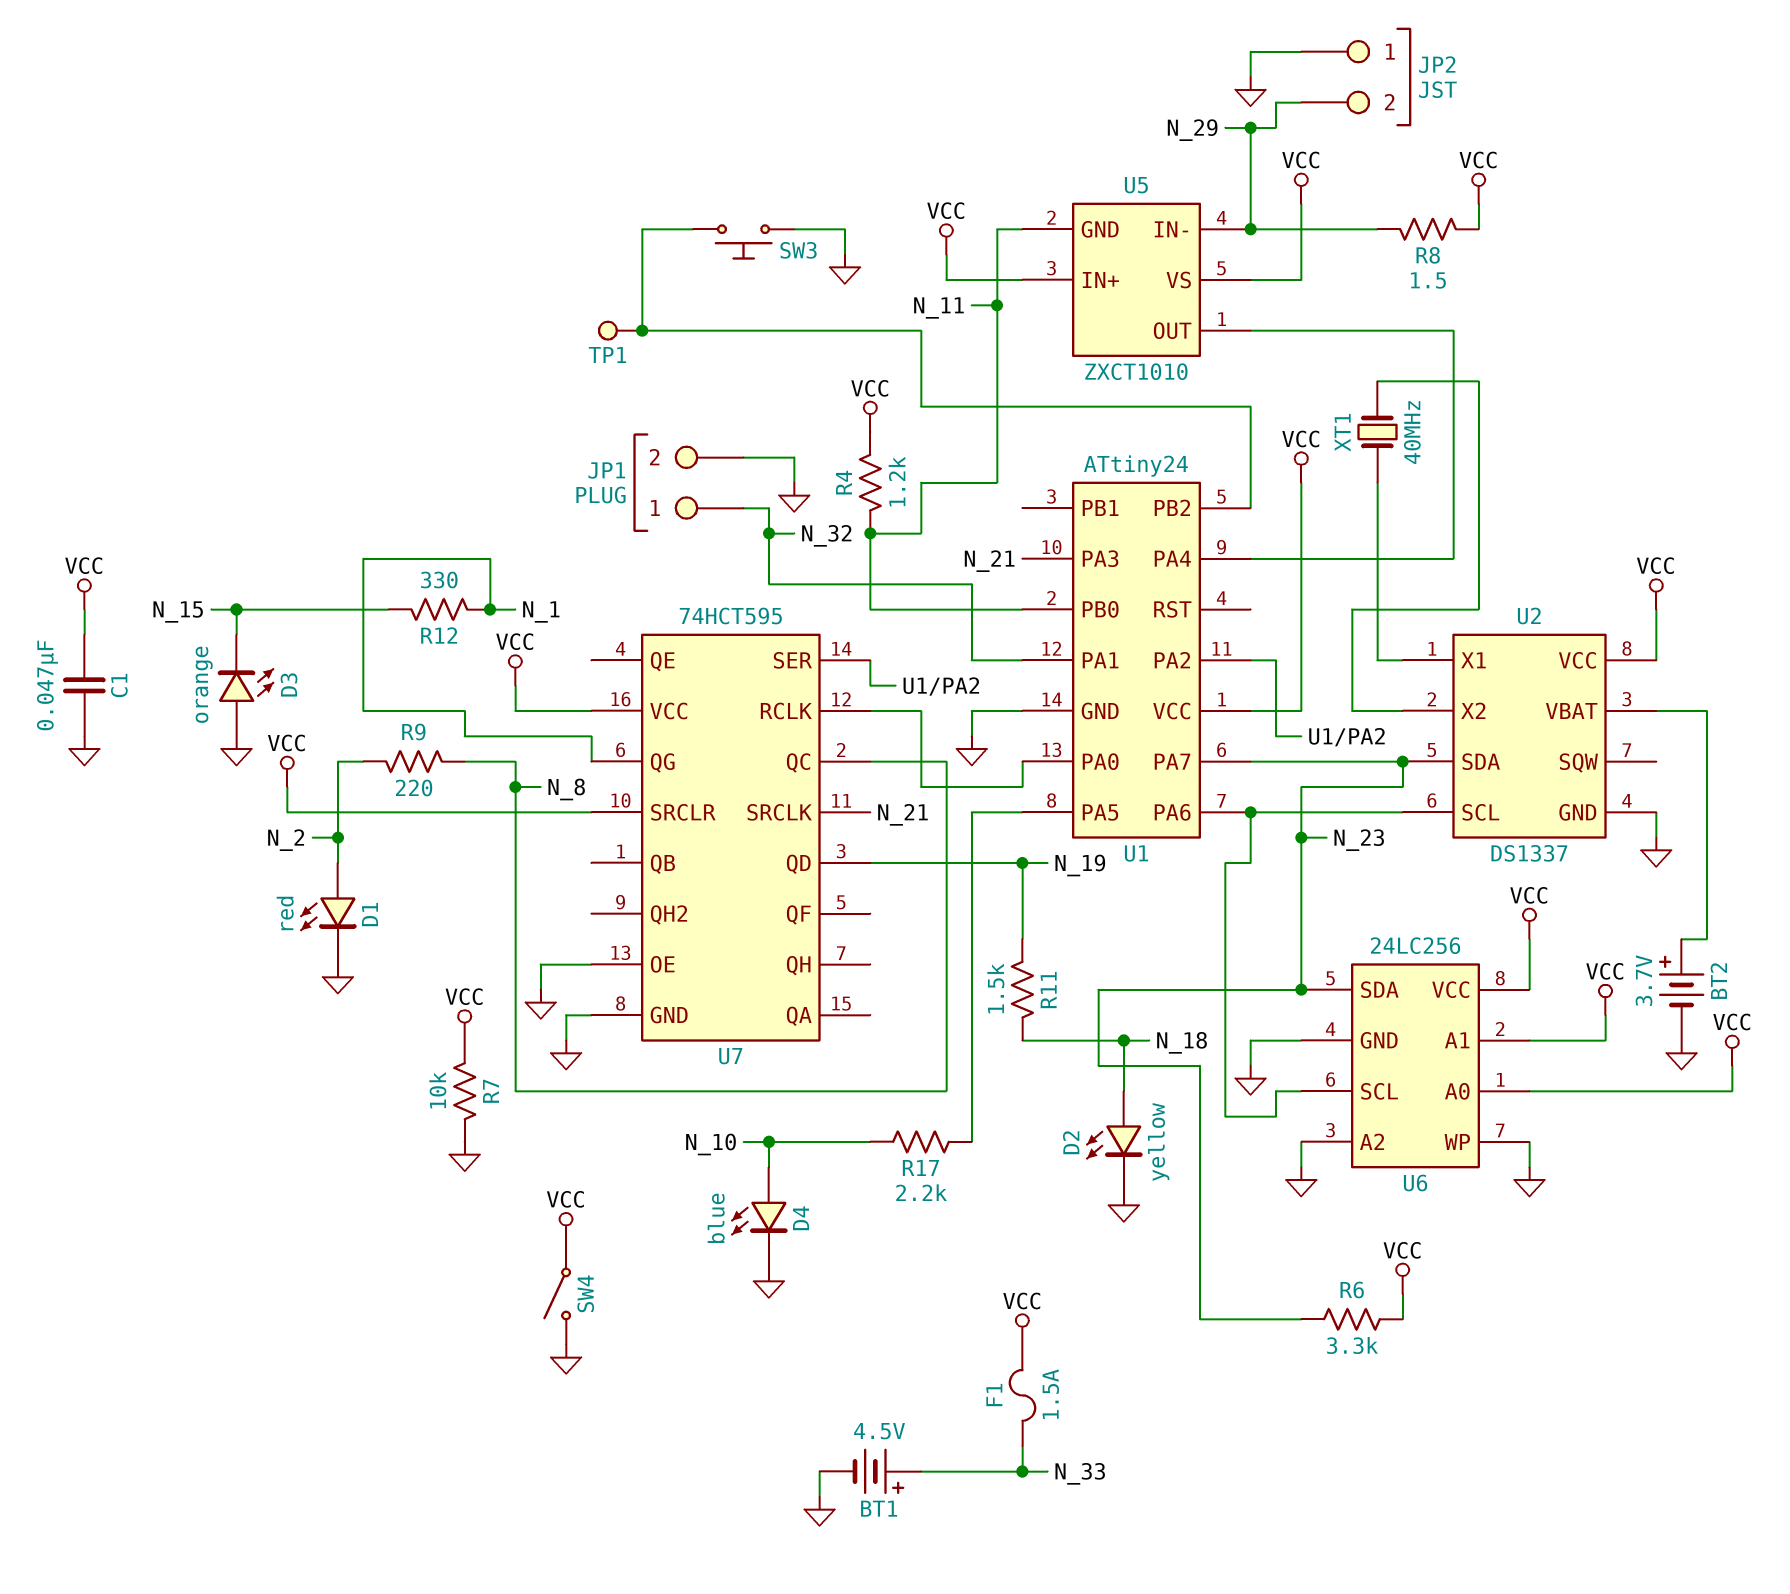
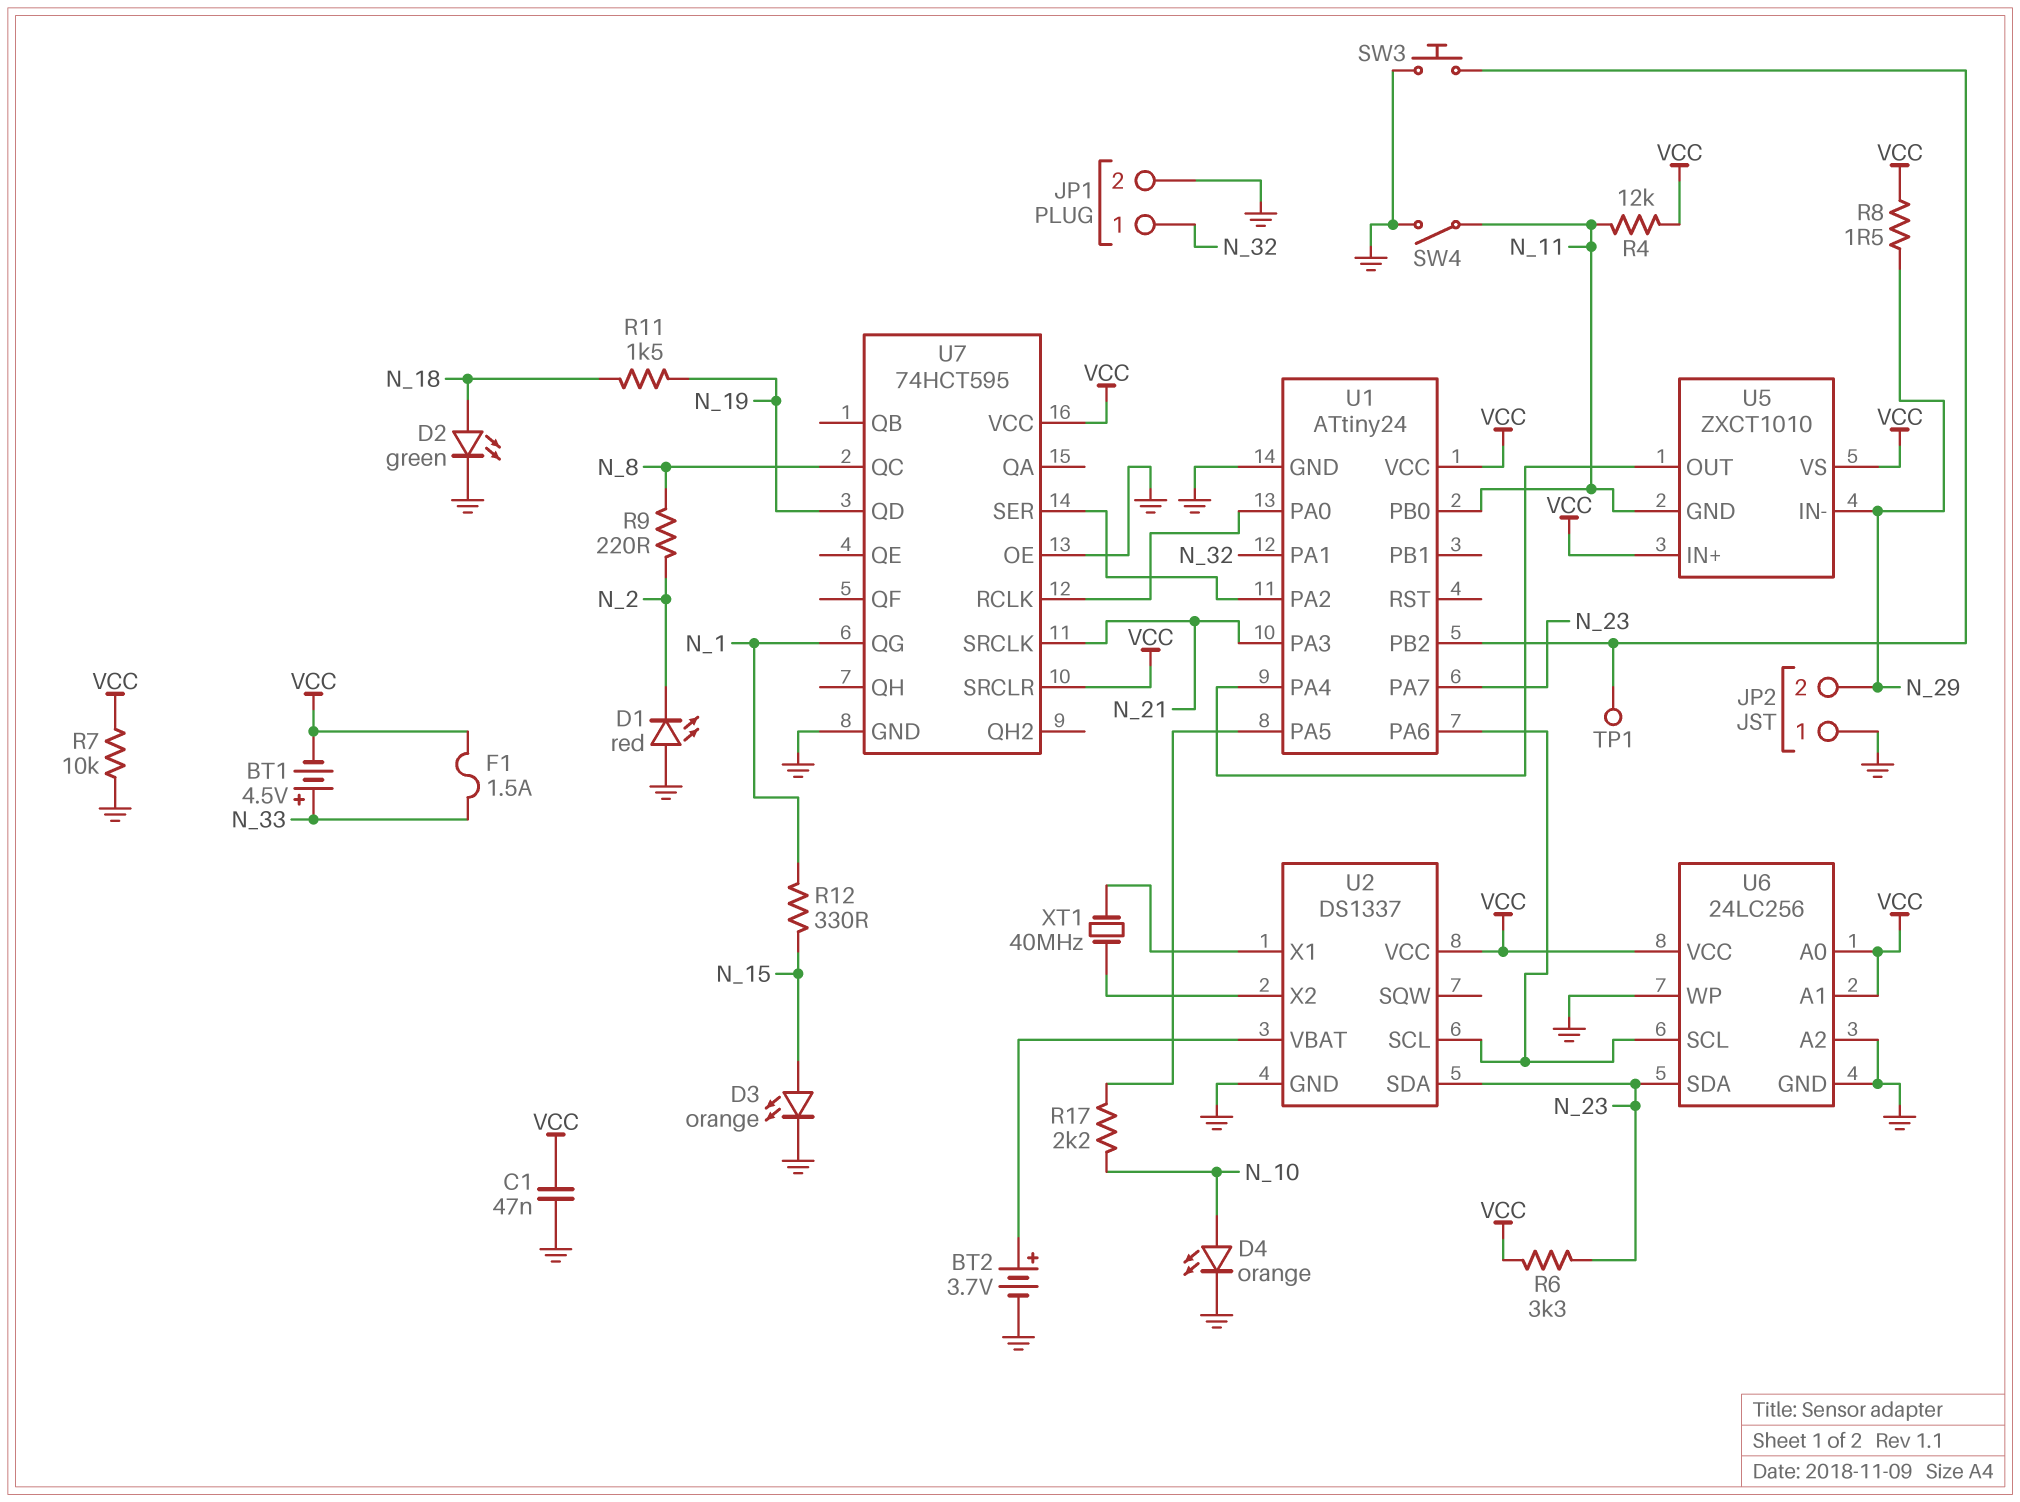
BT1: 4.5V (plus N_33, minus GND) -> 4.5V (plus N_33, minus VCC)
D1: LED red (A N_2, K GND) -> LED red (A GND, K N_2)
D2: LED yellow (A N_18, K GND) -> LED green (A N_18, K GND)
D3: LED orange (A GND, K N_15) -> LED orange (A N_15, K GND)
D4: LED blue (A N_10, K GND) -> LED orange (A N_10, K GND)
R4: 1.2k (N_11, VCC) -> 12k (N_11, VCC)
SW4: switch (GND, VCC) -> switch (GND, N_11)

